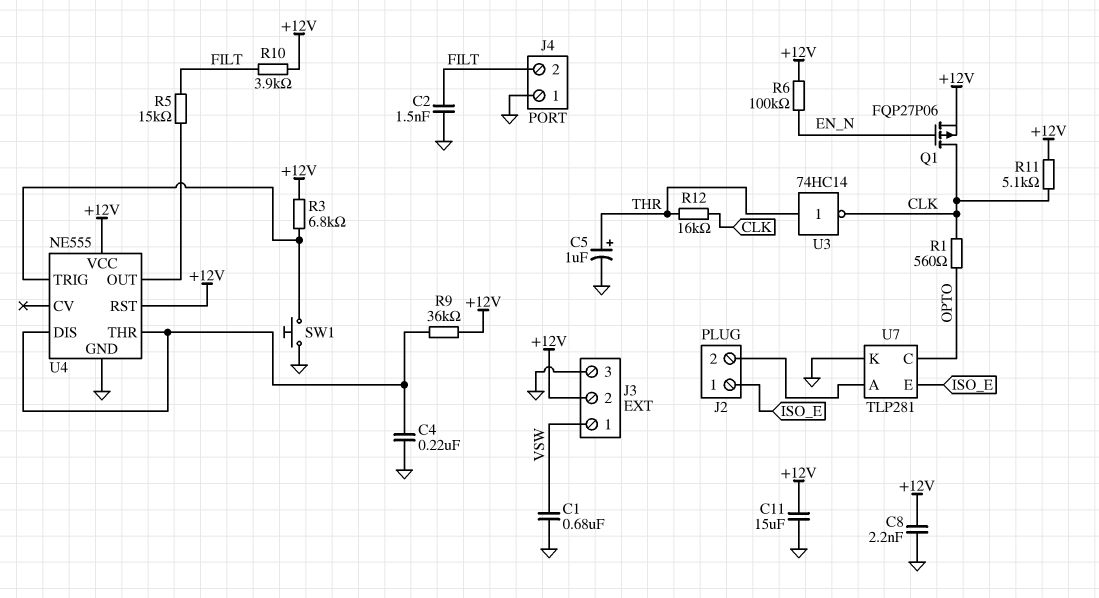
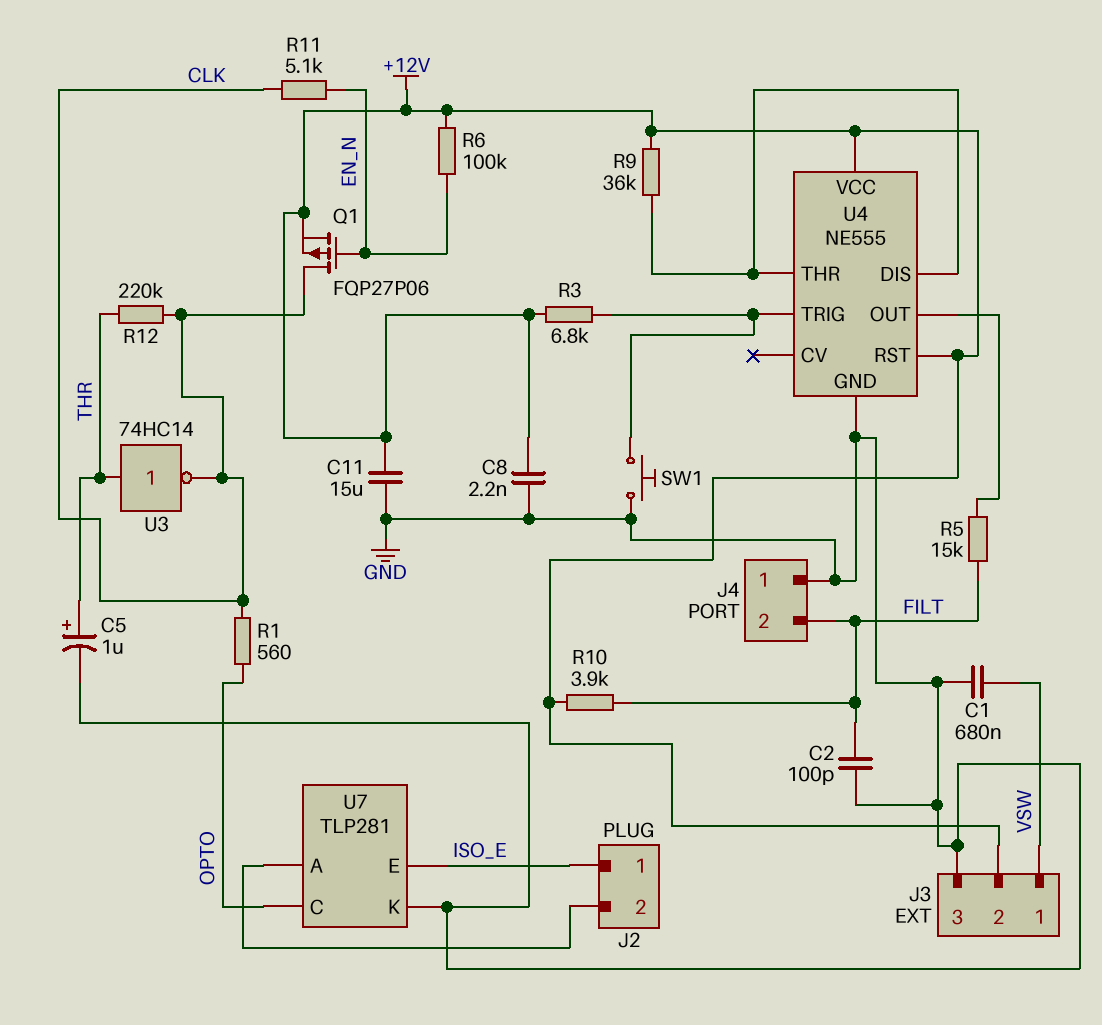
C2: 1.5nF (FILT, GND) -> 100pF (FILT, GND)
C4: 220nF (GND, U4/DIS) -> none
R11: 5.1k (+12V, CLK) -> 5.1k (CLK, EN_N)
R12: 16k (CLK, THR) -> 220k (CLK, THR)

